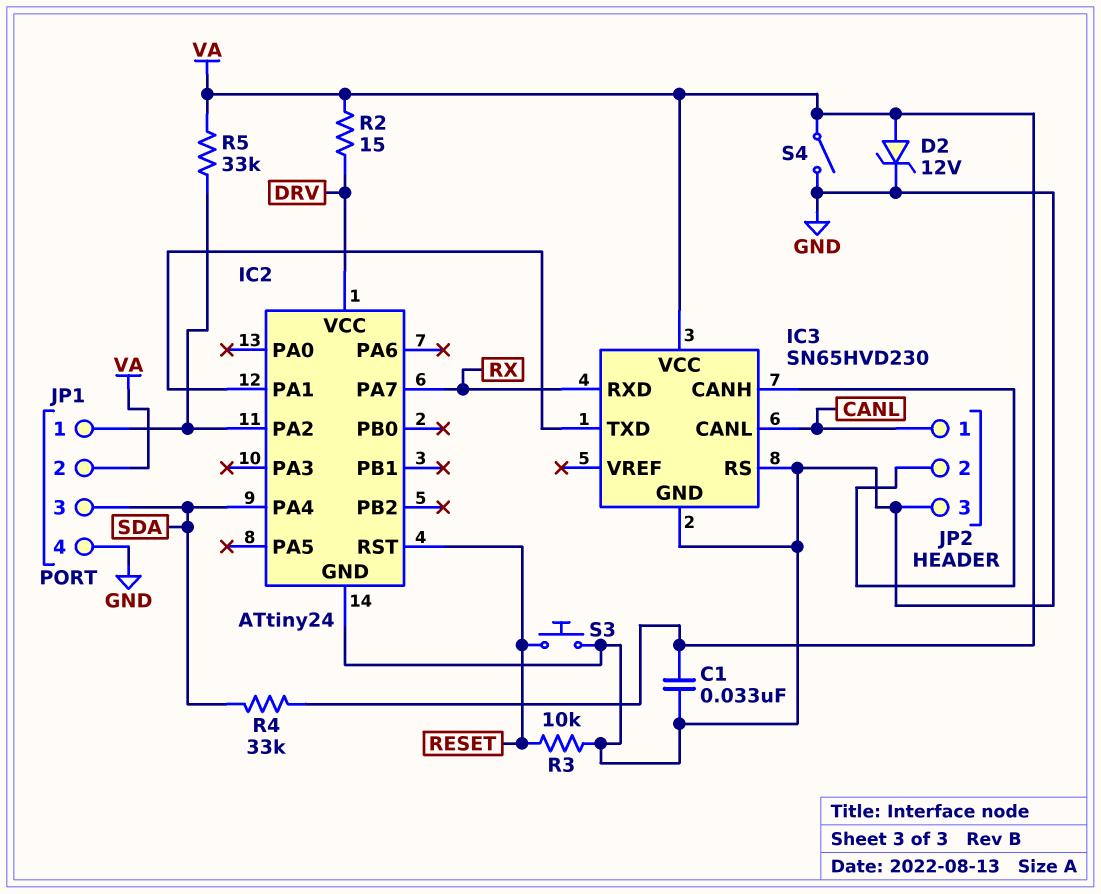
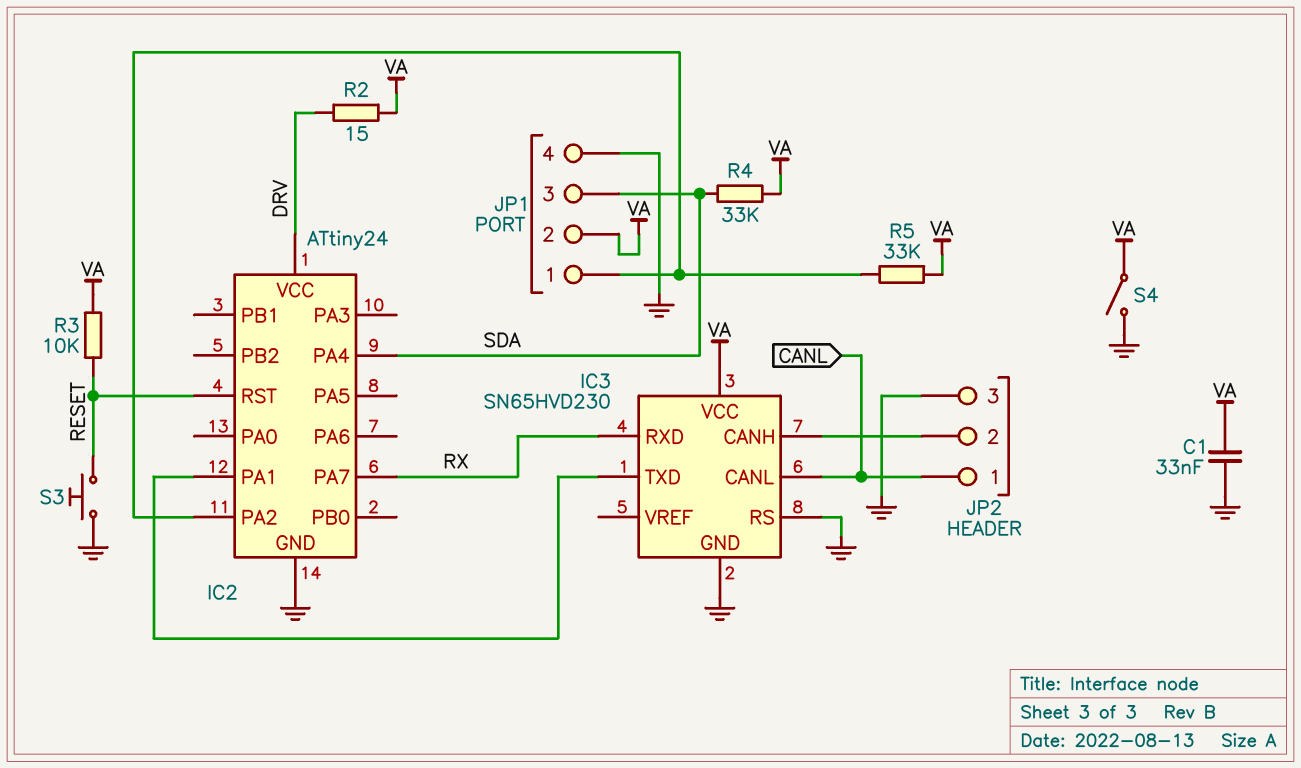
D2: zener 12V (A VA, K GND) -> none
R3: 10k (GND, RESET) -> 10k (RESET, VA)

